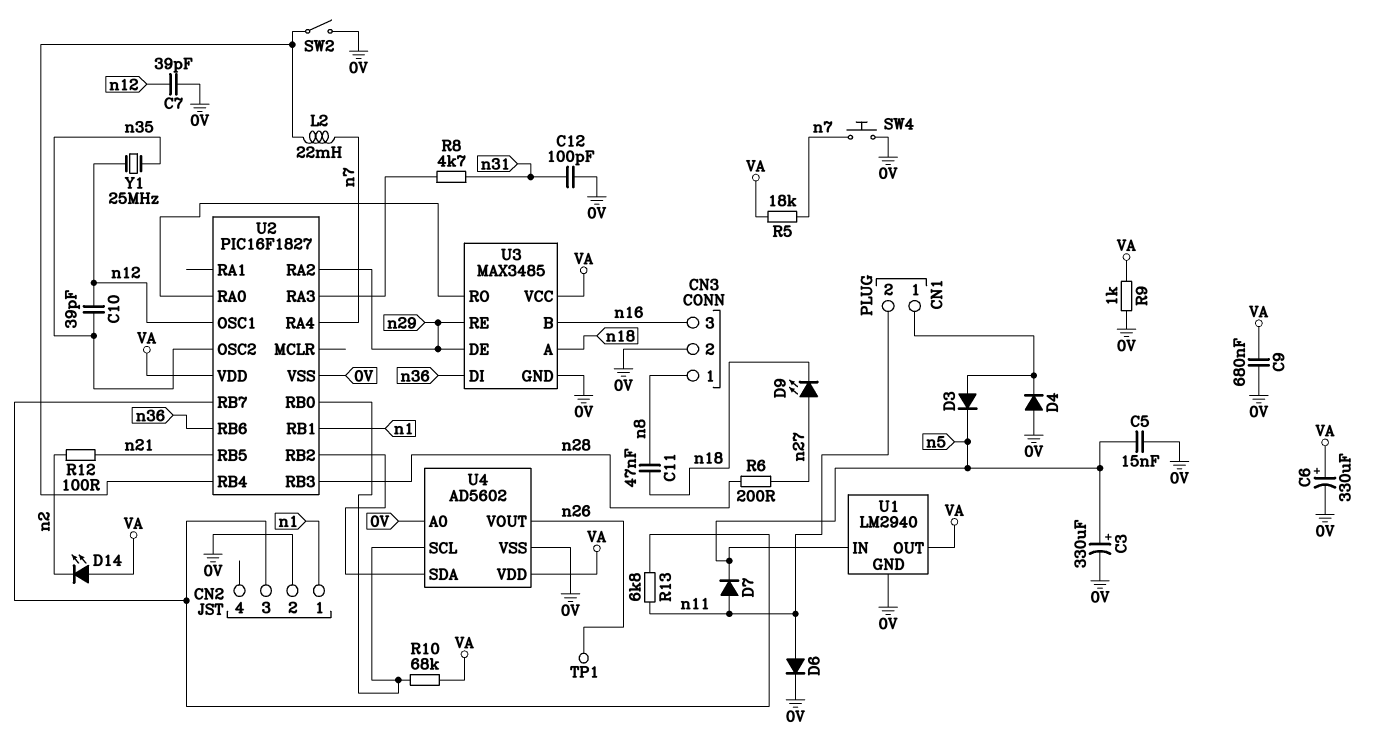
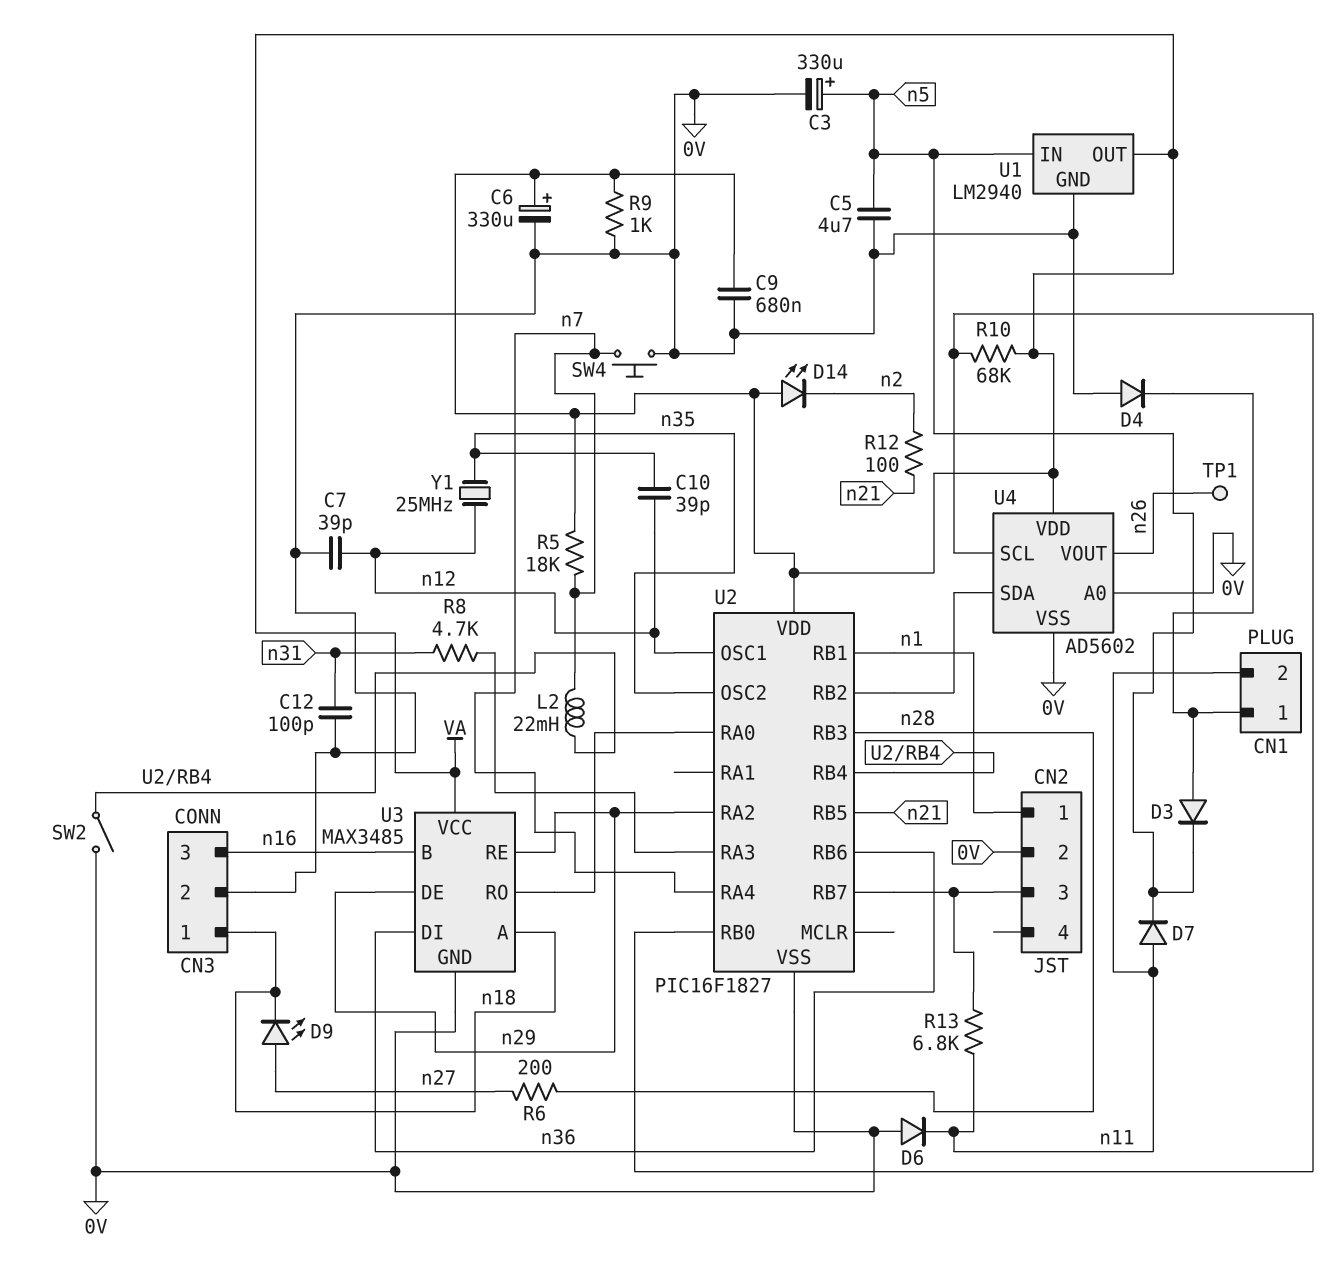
C5: 15nF (0V, n5) -> 4.7uF (0V, n5)
C11: 47nF (n8, n18) -> none
CN3 pin 1: n8 -> n18
D6: diode (A n11, K 0V) -> diode (A 0V, K n11)

